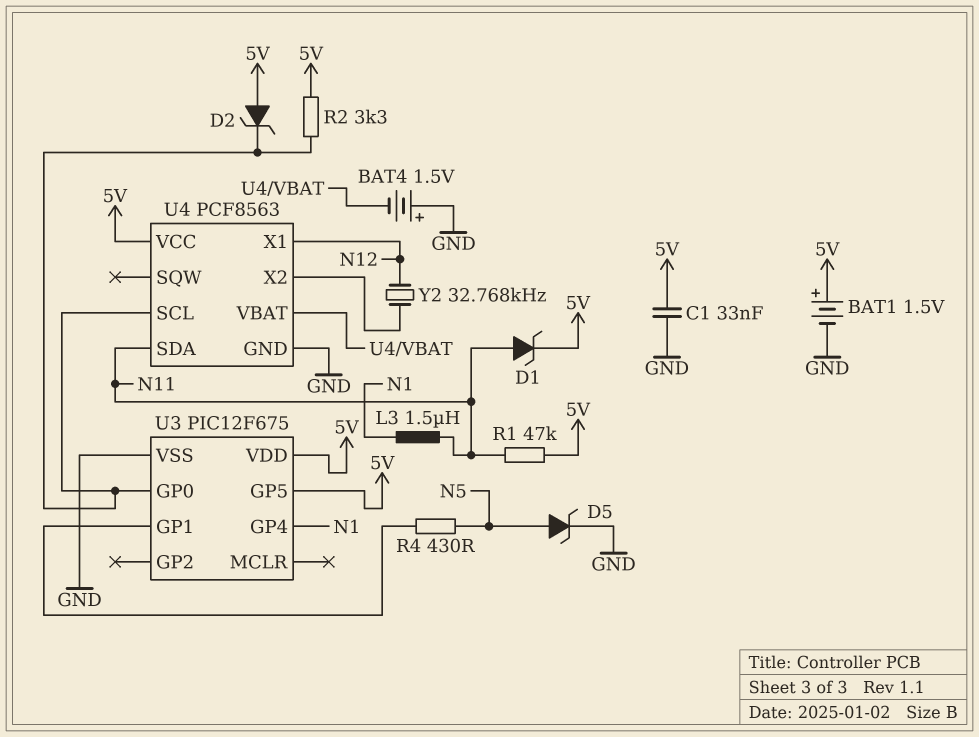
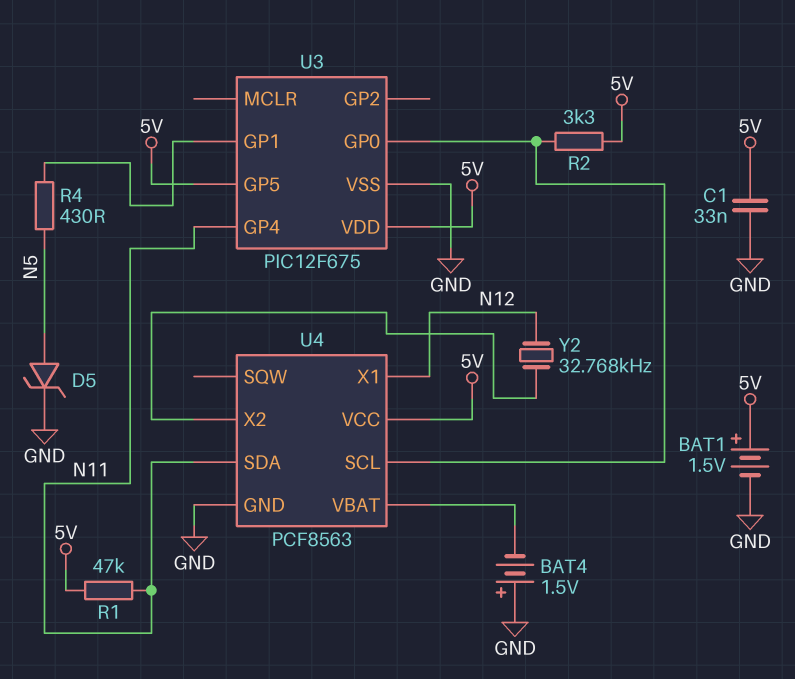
D1: zener (A N11, K 5V) -> none
D2: zener (A 5V, K U3/GP0) -> none
L3: 1.5uH (N1, N11) -> none
U3 pin GP4: N1 -> N11

